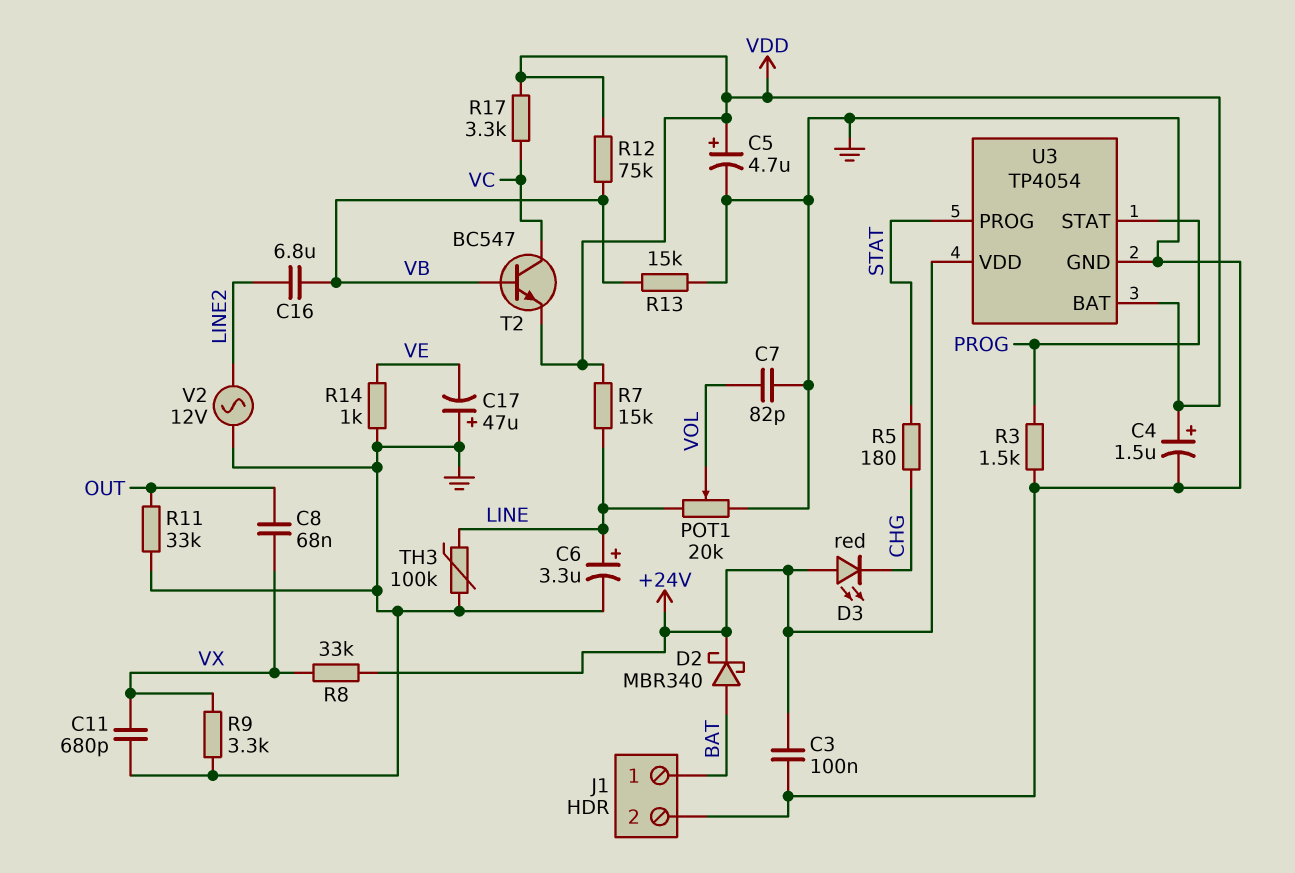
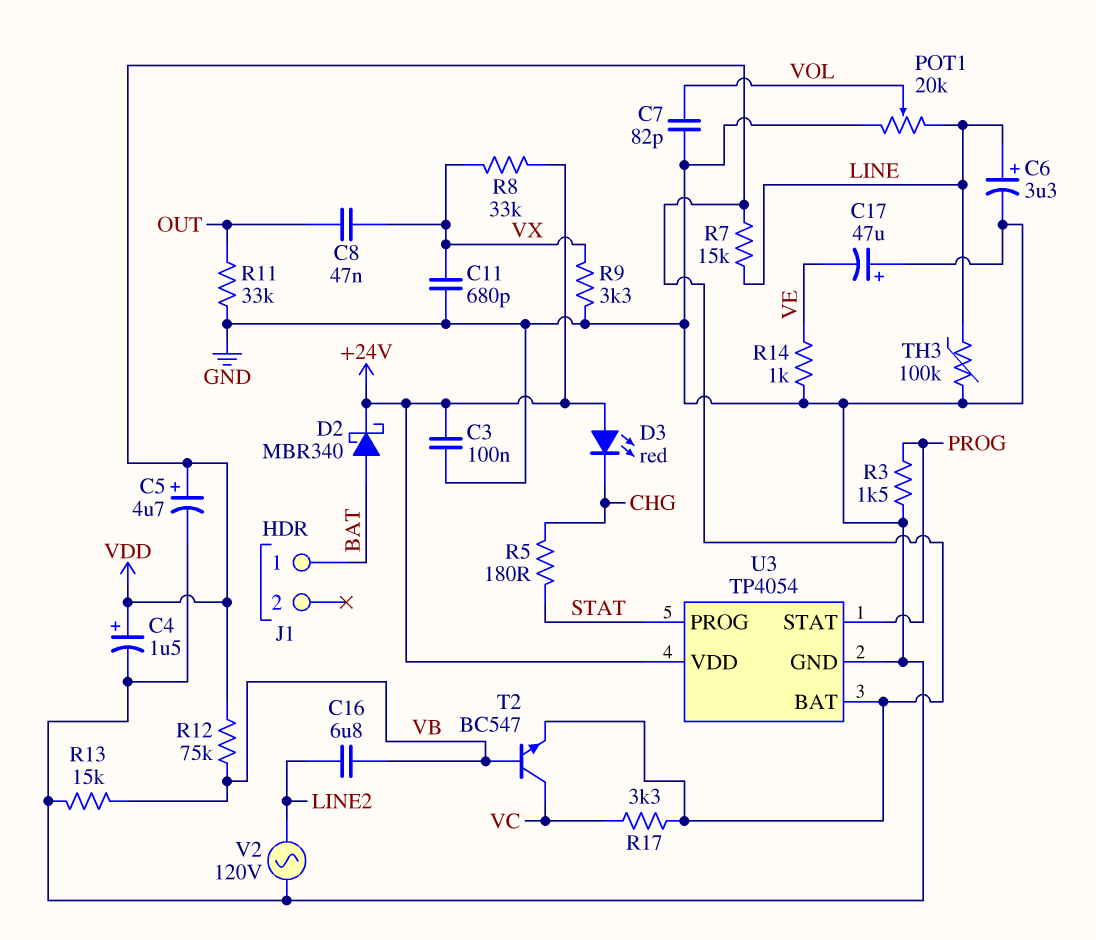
C8: 68nF (OUT, VX) -> 47nF (OUT, VX)
J1 pin 2: GND -> none
V2: AC 12V (GND, LINE2) -> AC 120V (GND, LINE2)

